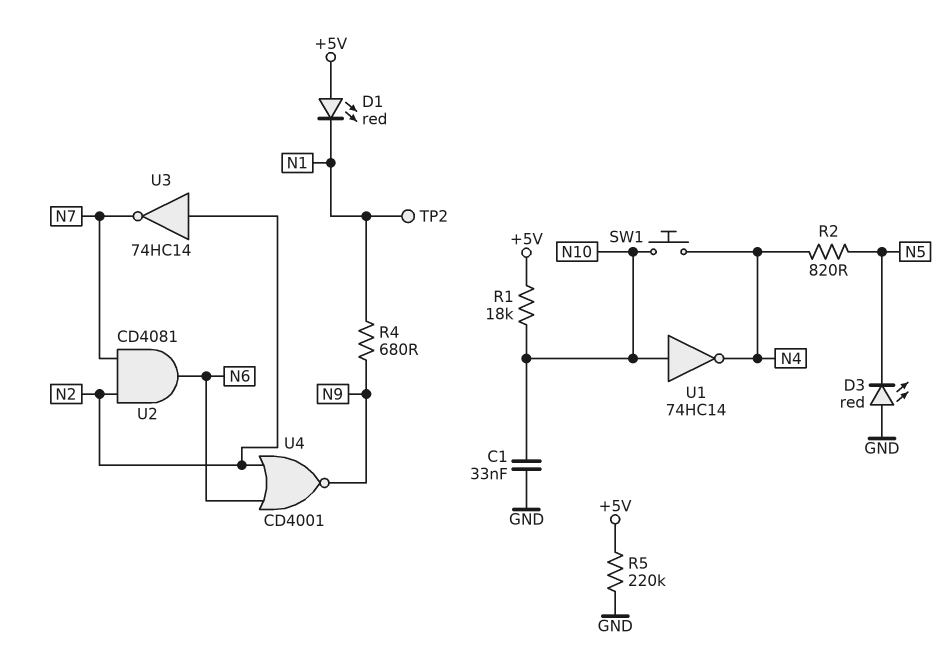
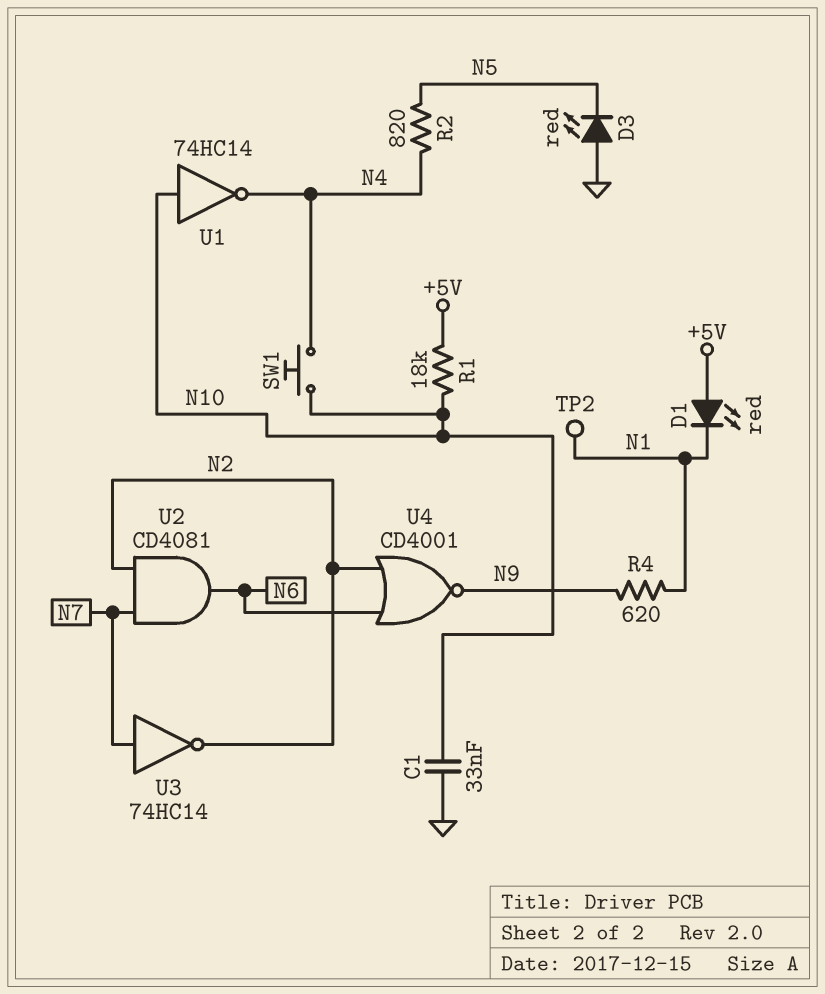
R4: 680 (N1, N9) -> 620 (N1, N9)
R5: 220k (+5V, GND) -> none
U3: NOT 74HC14 (in N2, out N7) -> NOT 74HC14 (in N7, out N2)

